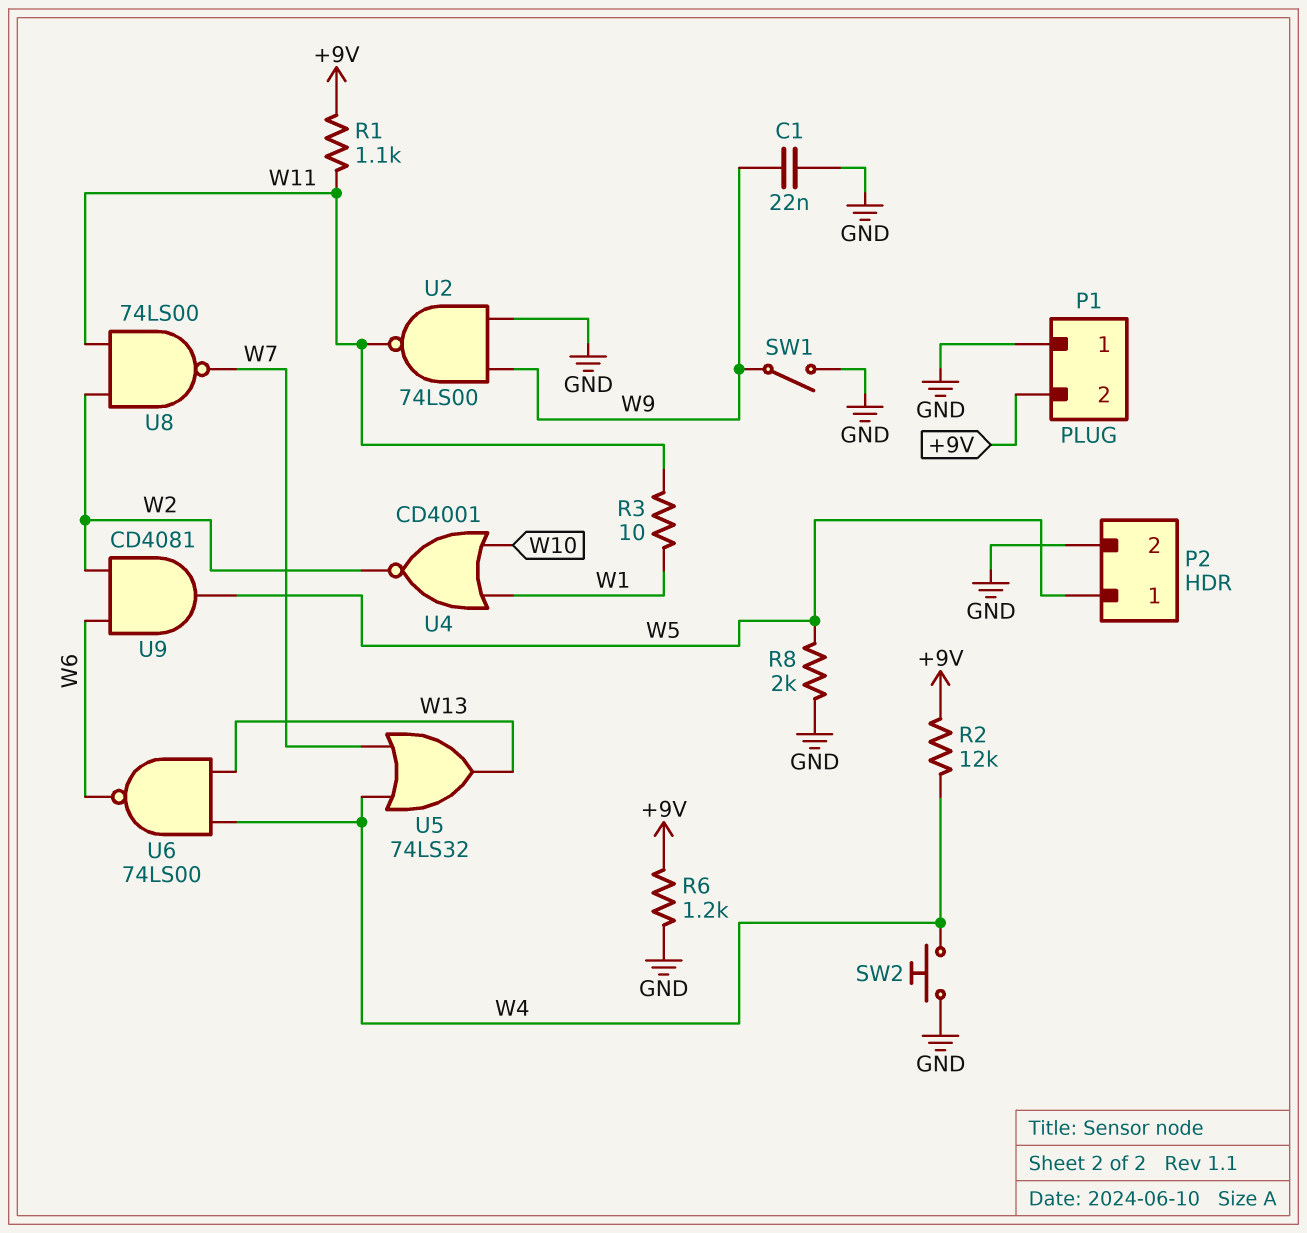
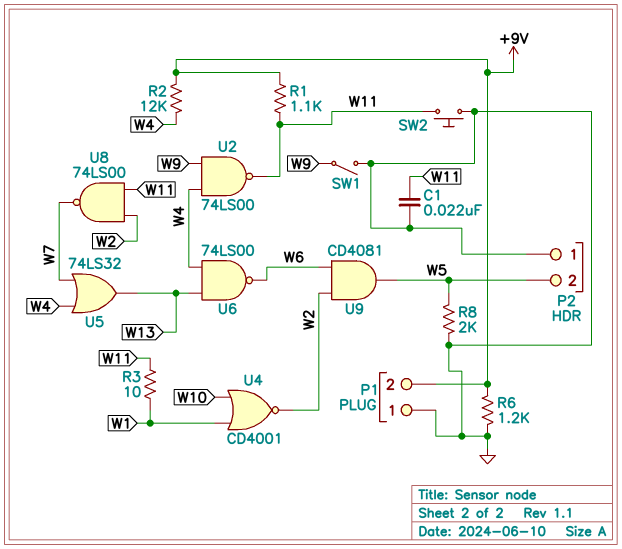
C1: 22nF (GND, W9) -> 22nF (GND, W11)
P2 pin 1: W5 -> GND
P2 pin 2: GND -> W5
SW2: button (GND, W4) -> button (GND, W11)
U2: NAND 74LS00 (in GND, in W9, out W11) -> NAND 74LS00 (in W4, in W9, out W11)

